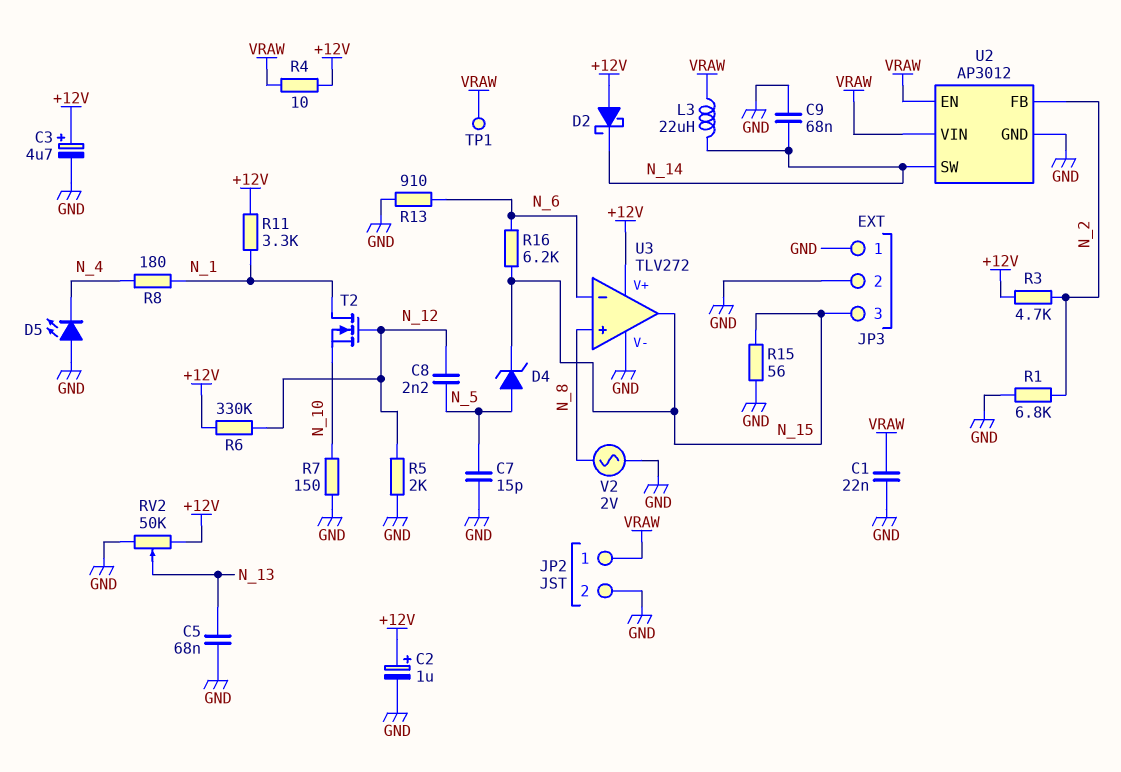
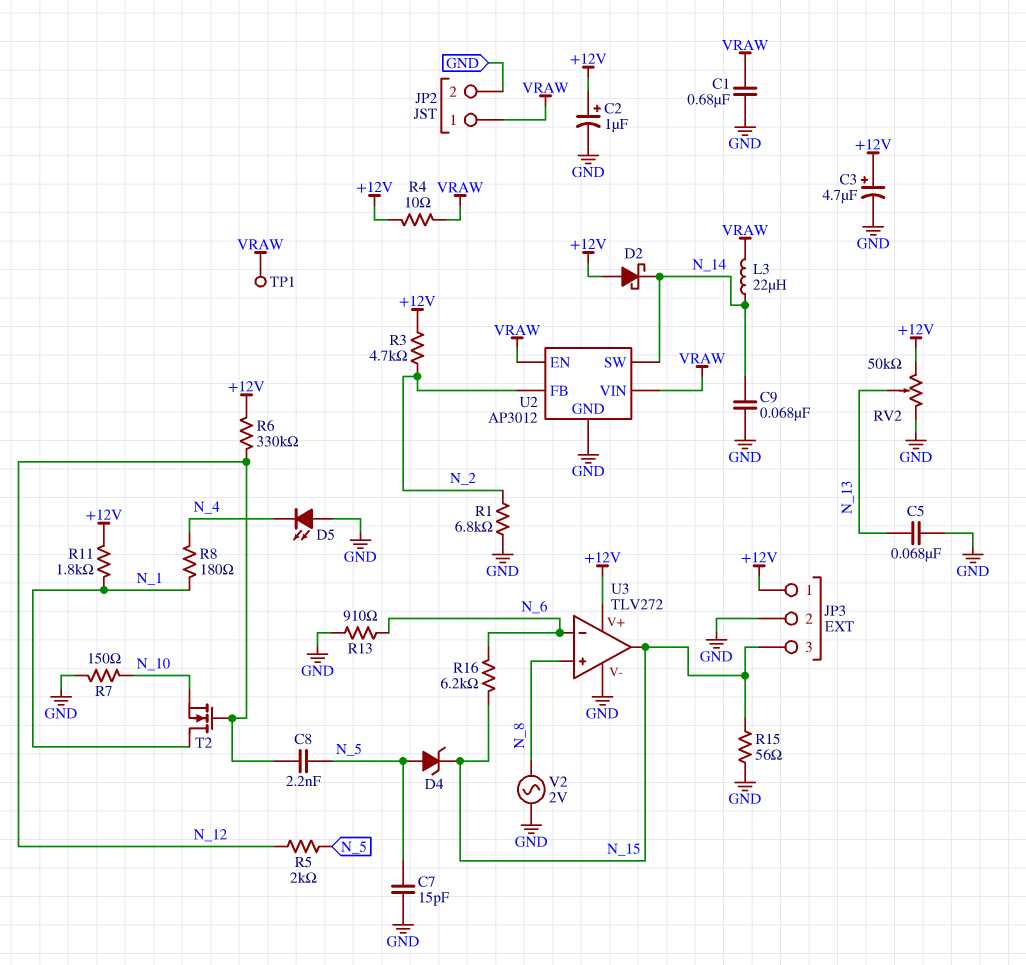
C1: 22nF (GND, VRAW) -> 680nF (GND, VRAW)
JP3 pin 1: GND -> +12V
R5: 2k (GND, N_12) -> 2k (N_5, N_12)
R11: 3.3k (+12V, N_1) -> 1.8k (+12V, N_1)

